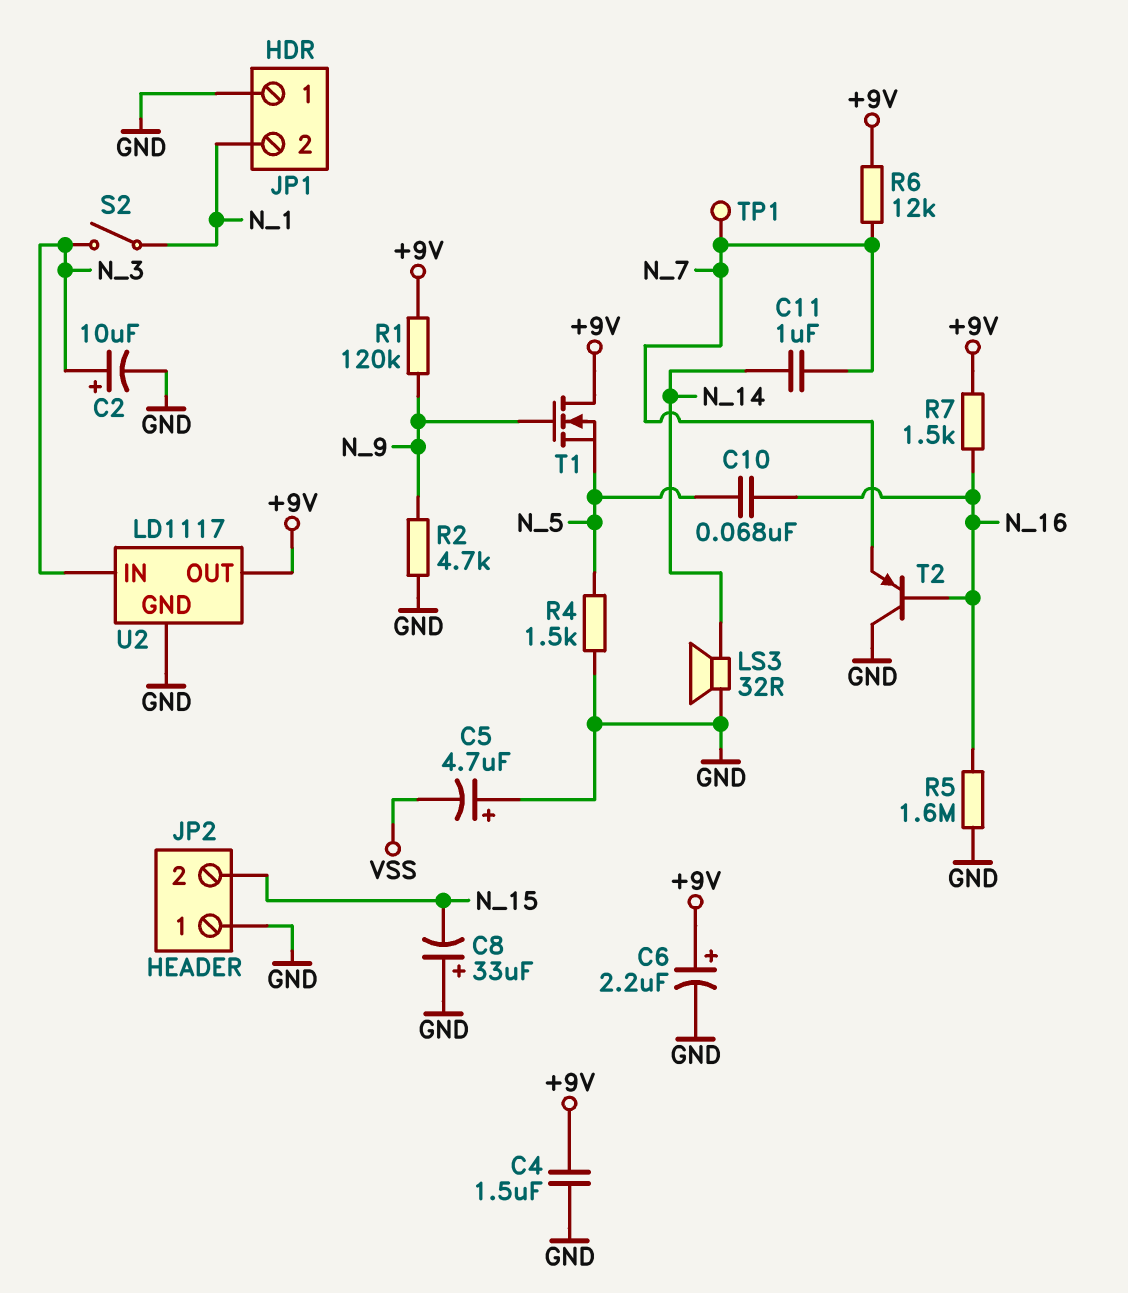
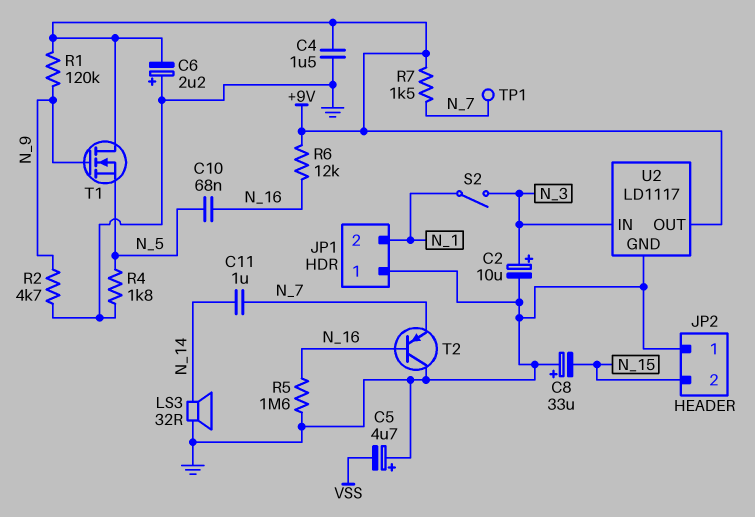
C6: 2.2uF (plus +9V, minus GND) -> 2.2uF (plus GND, minus +9V)
R4: 1.5k (GND, N_5) -> 1.8k (GND, N_5)
R6: 12k (+9V, N_7) -> 12k (+9V, N_16)
R7: 1.5k (+9V, N_16) -> 1.5k (+9V, N_7)

